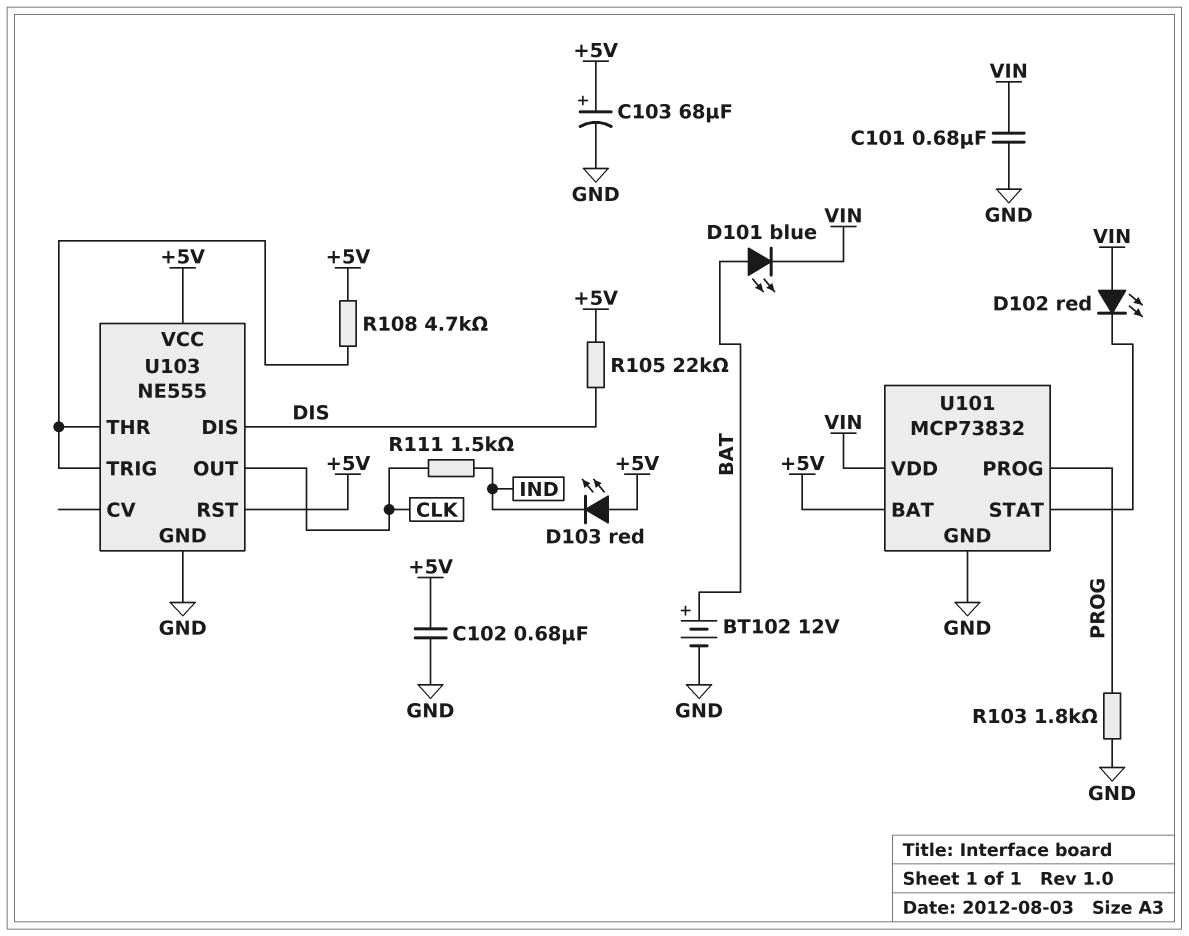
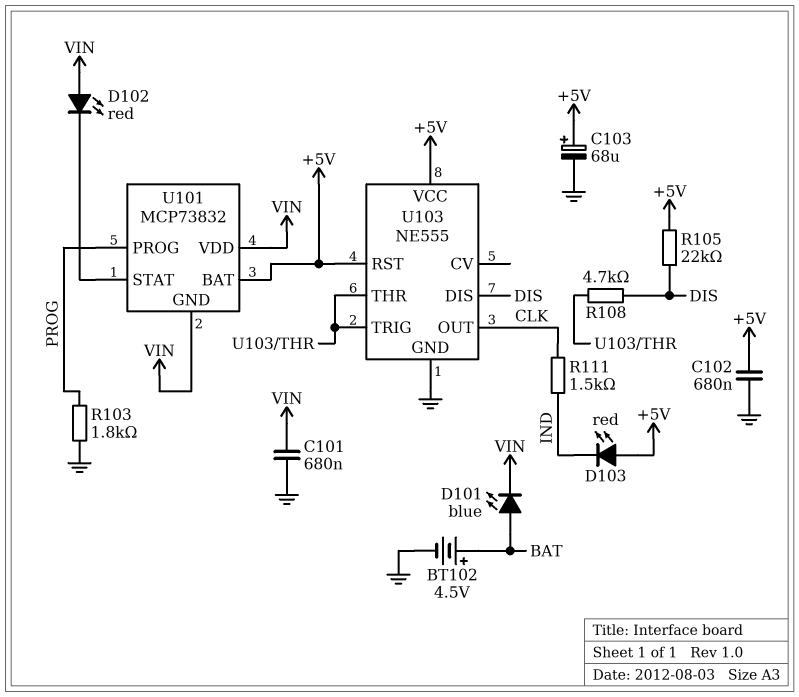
BT102: 12V (plus BAT, minus GND) -> 4.5V (plus BAT, minus GND)
R108: 4.7k (+5V, U103/THR) -> 4.7k (DIS, U103/THR)
U101 pin GND: GND -> VIN

